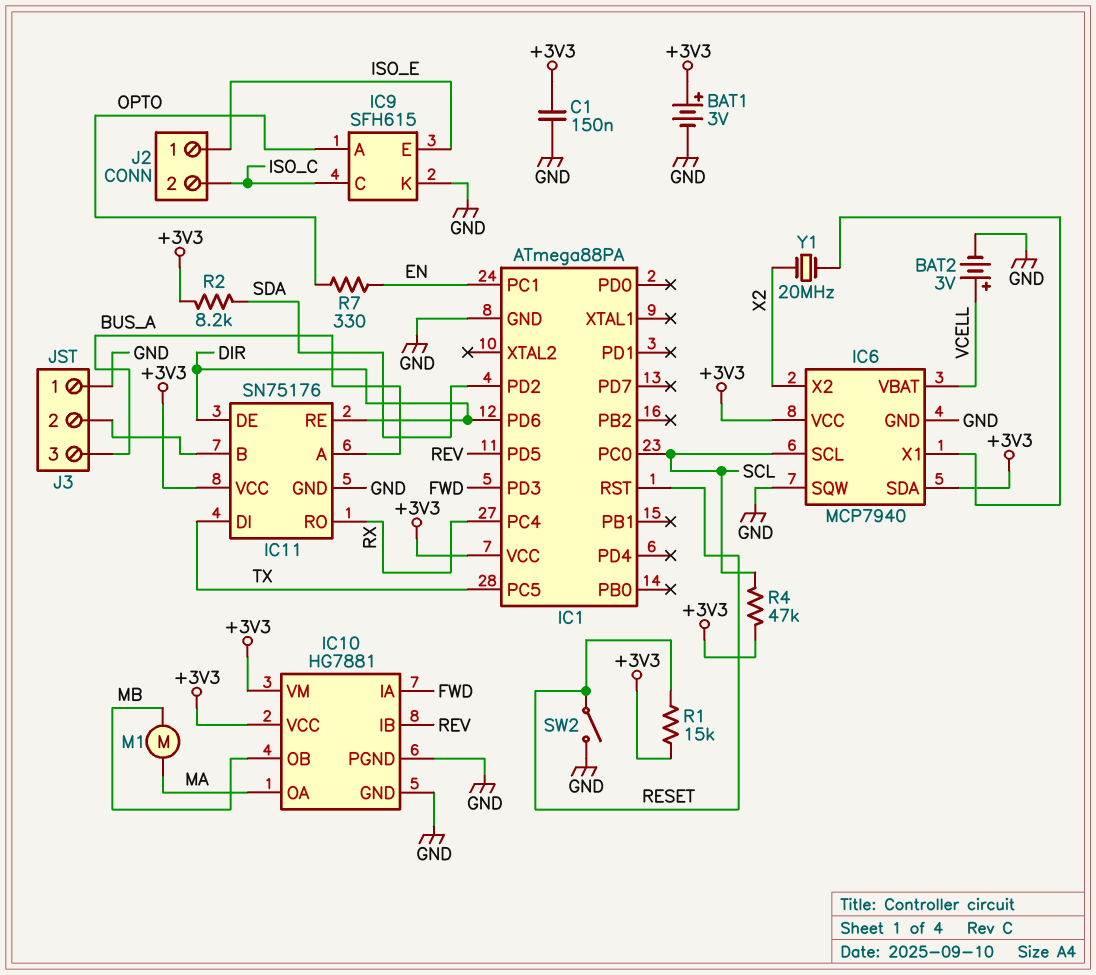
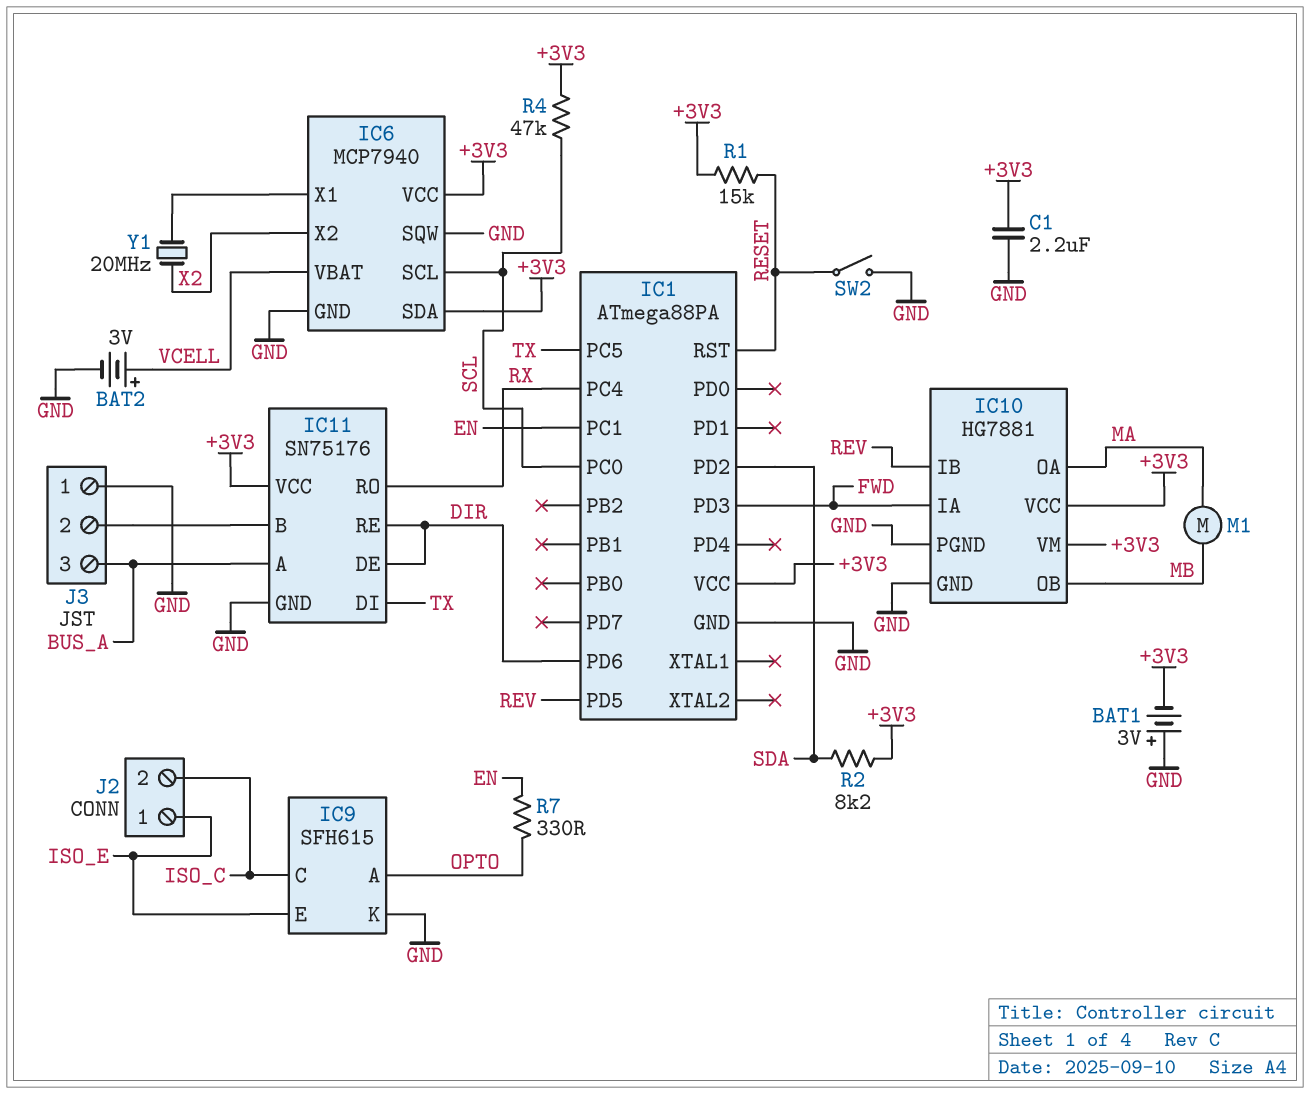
BAT1: 3V (plus +3V3, minus GND) -> 3V (plus GND, minus +3V3)
C1: 150nF (+3V3, GND) -> 2.2uF (+3V3, GND)

